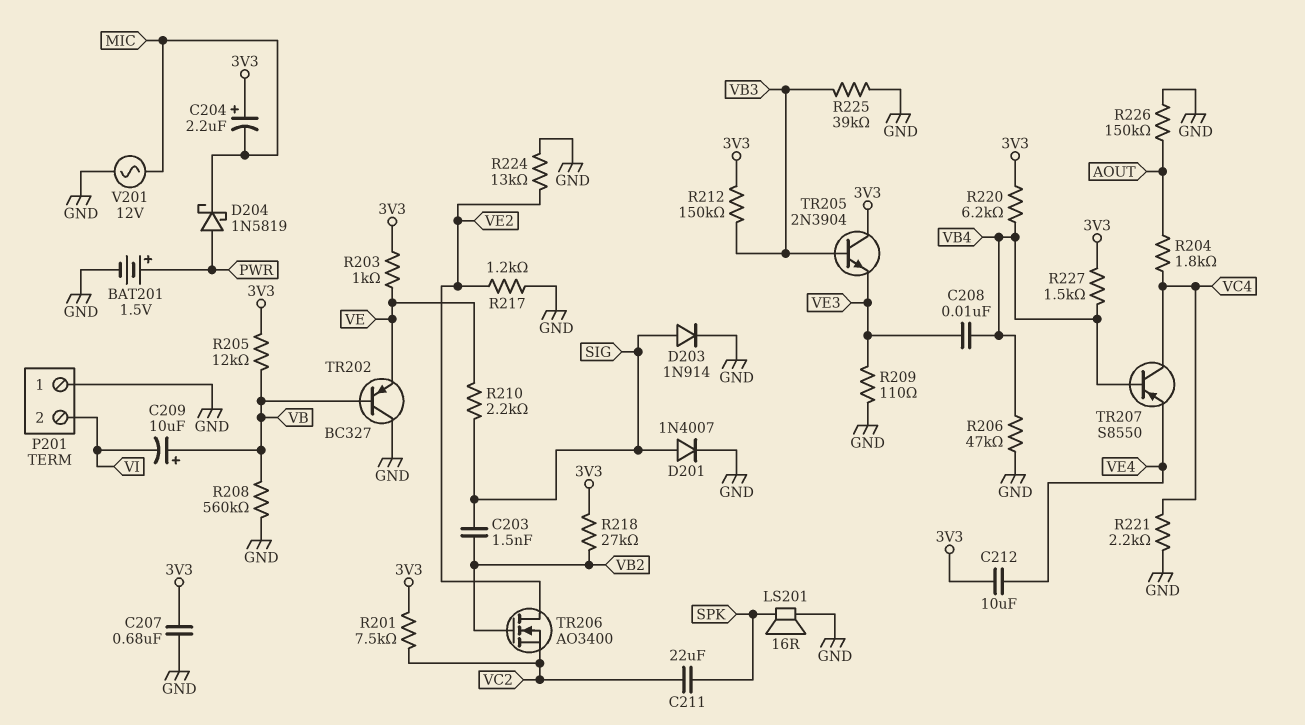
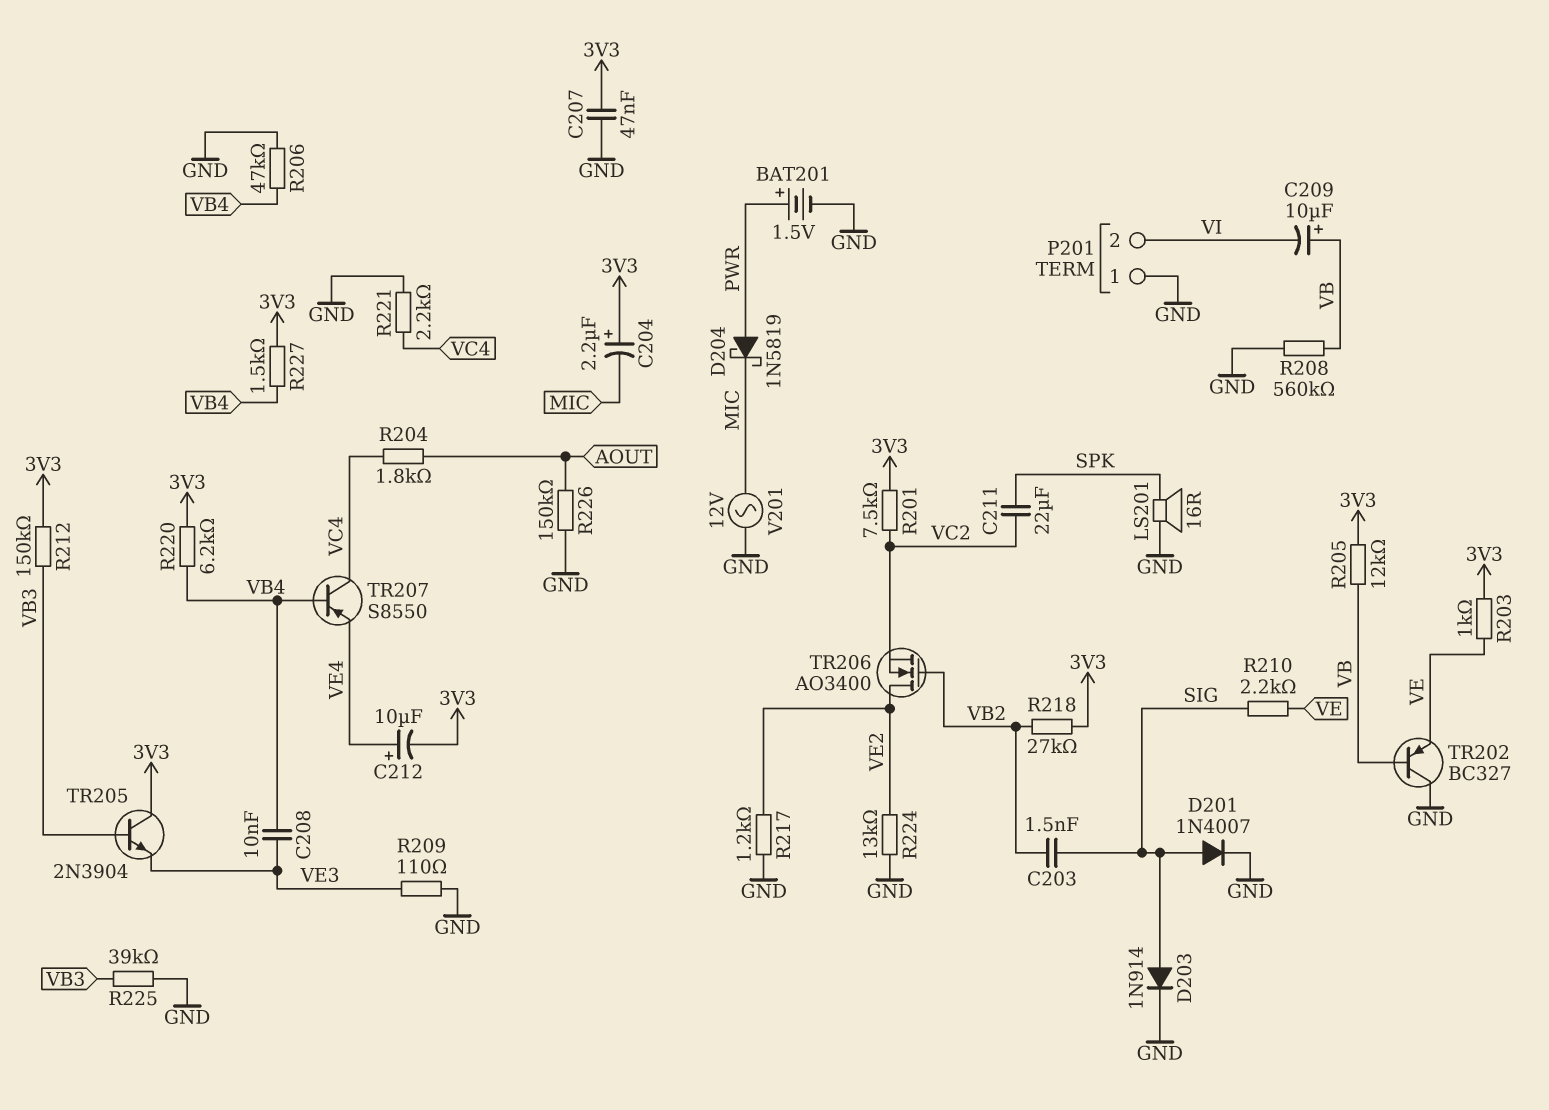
C207: 680nF (3V3, GND) -> 47nF (3V3, GND)
C212: 10uF (3V3, VE4) -> 10uF (plus VE4, minus 3V3)

